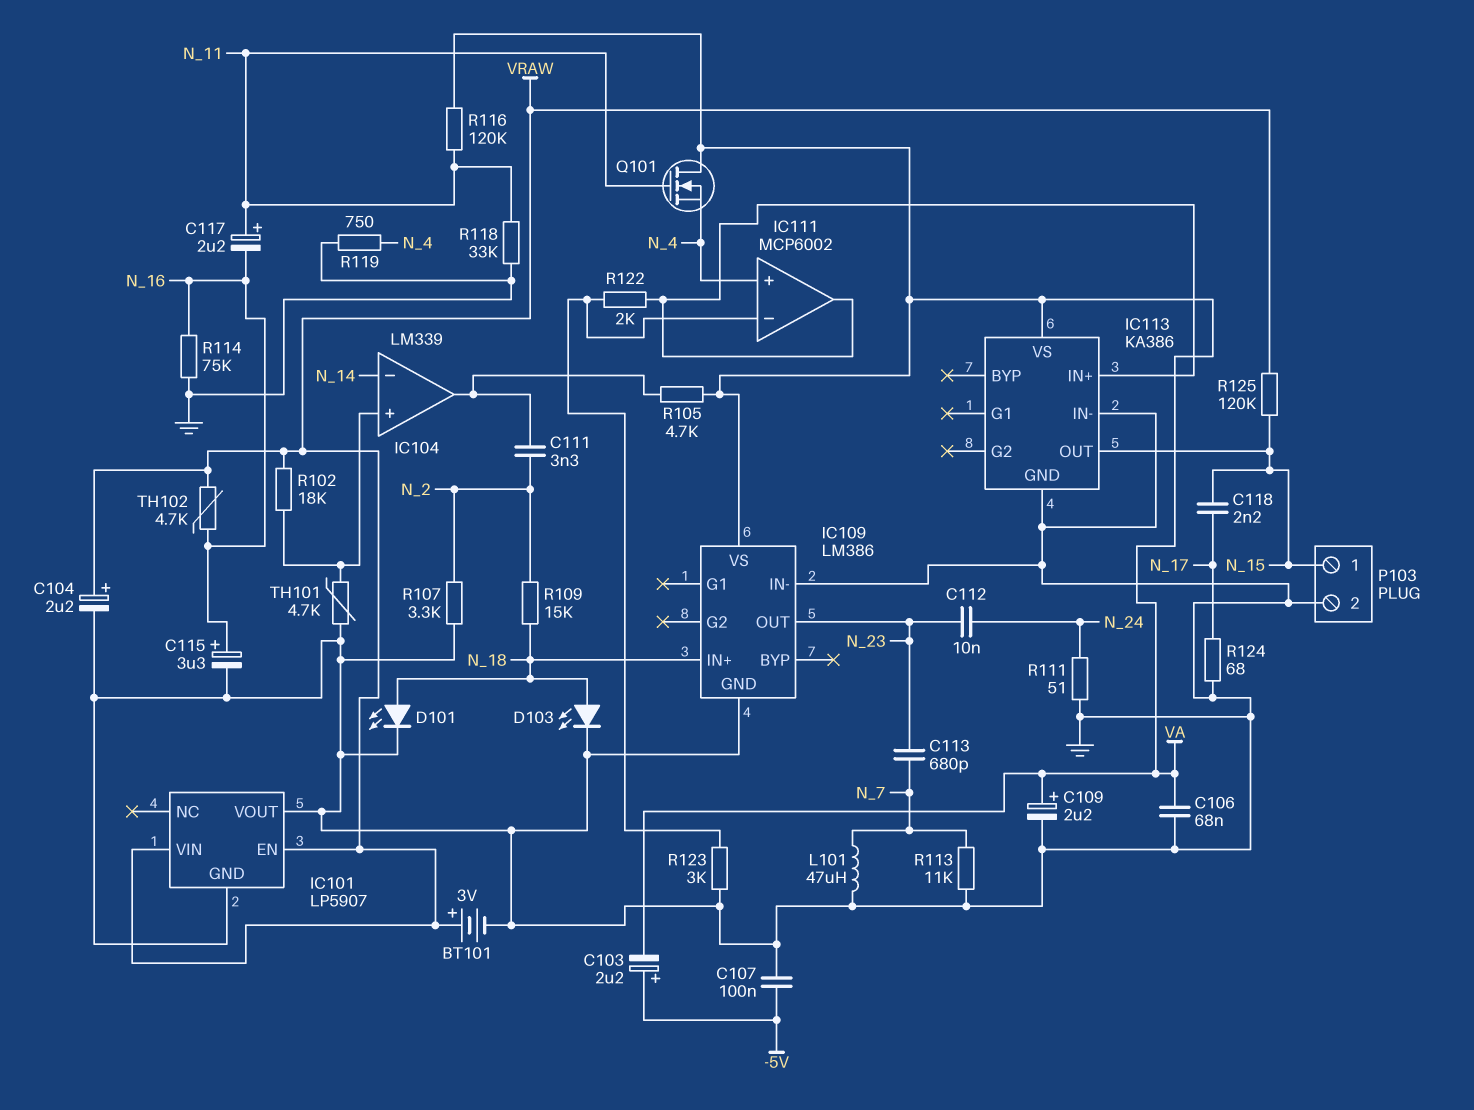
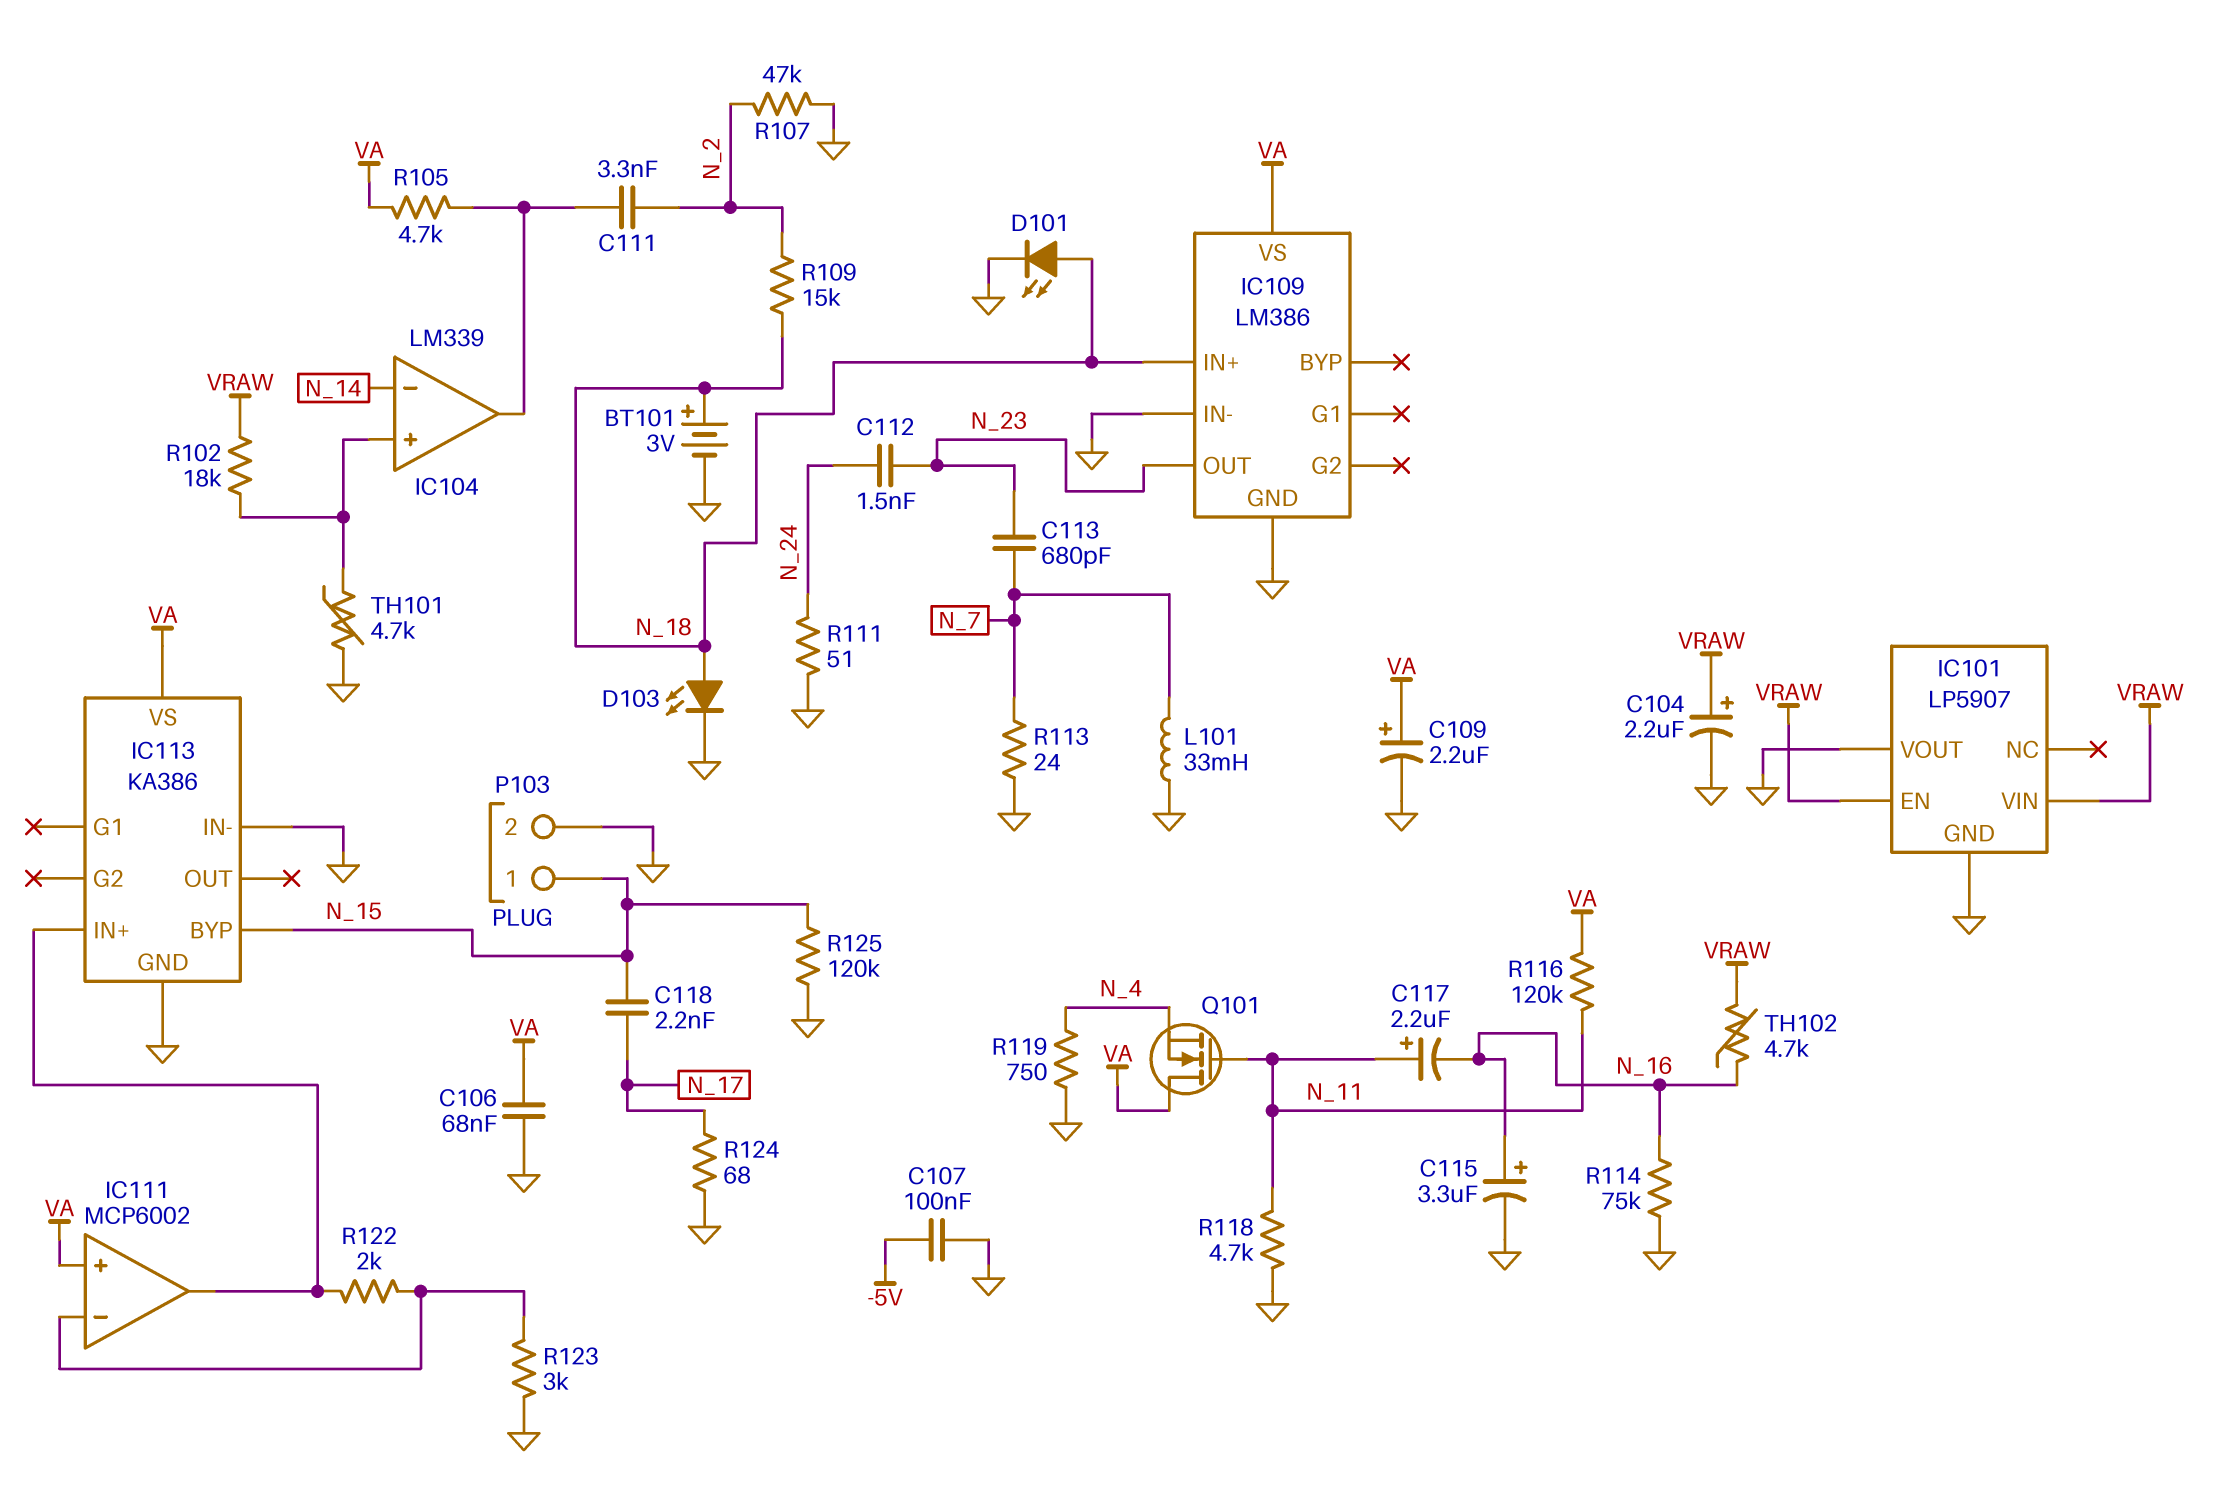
BT101: 3V (plus VRAW, minus GND) -> 3V (plus N_18, minus GND)
C103: 2.2uF (plus -5V, minus VA) -> none
C112: 10nF (N_23, N_24) -> 1.5nF (N_23, N_24)
IC111 pin in+: N_4 -> VA
IC113 pin BYP: none -> N_15
IC113 pin OUT: N_15 -> none
L101: 47uH (GND, N_7) -> 33mH (GND, N_7)
R107: 3.3k (GND, N_2) -> 47k (GND, N_2)
R113: 11k (GND, N_7) -> 24 (GND, N_7)
R118: 33k (GND, N_11) -> 4.7k (GND, N_11)
R125: 120k (N_15, VRAW) -> 120k (GND, N_15)

